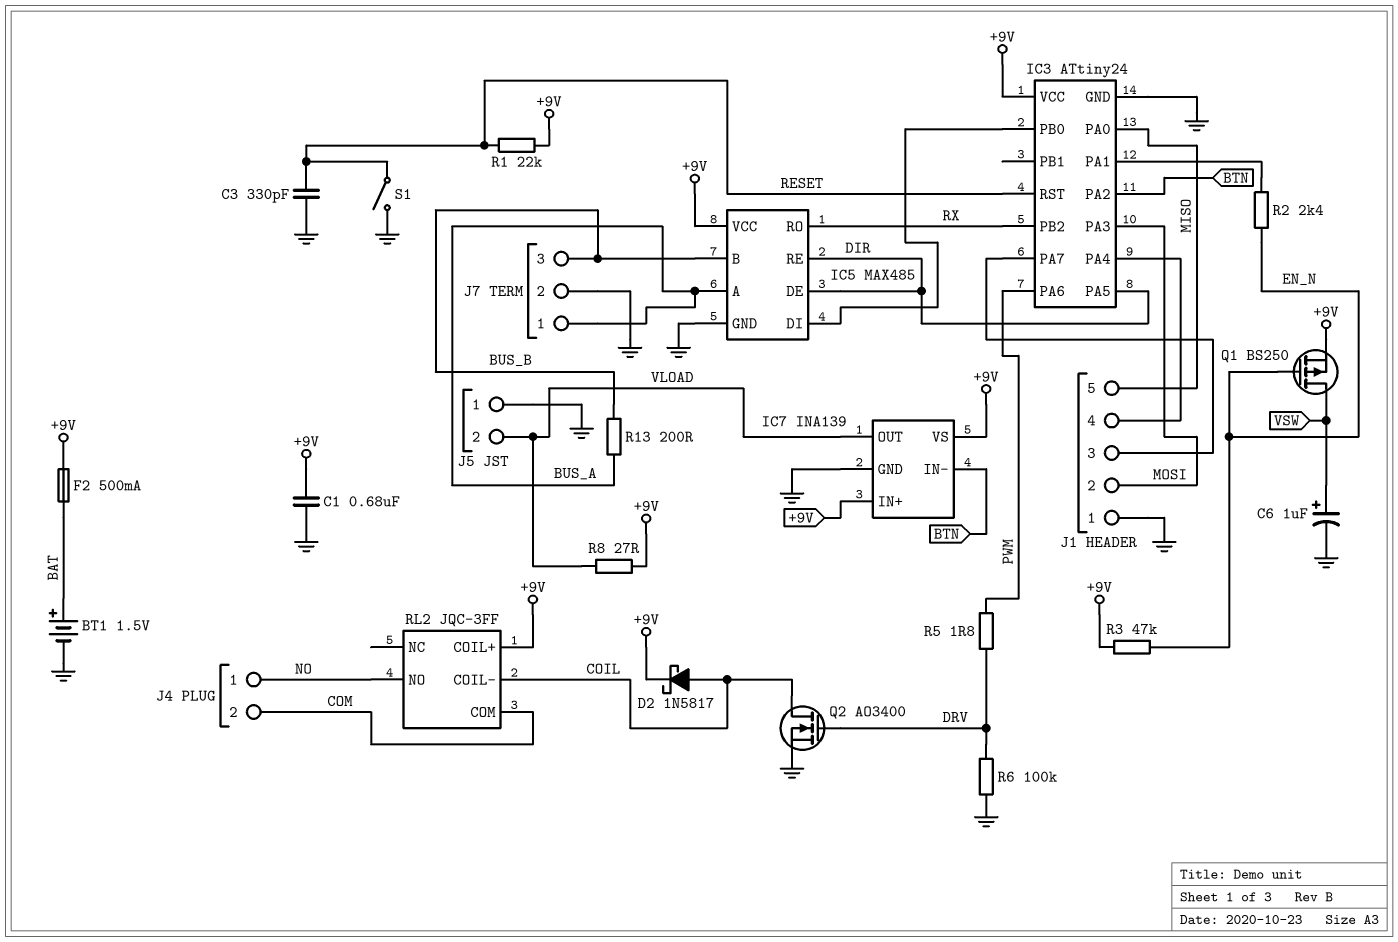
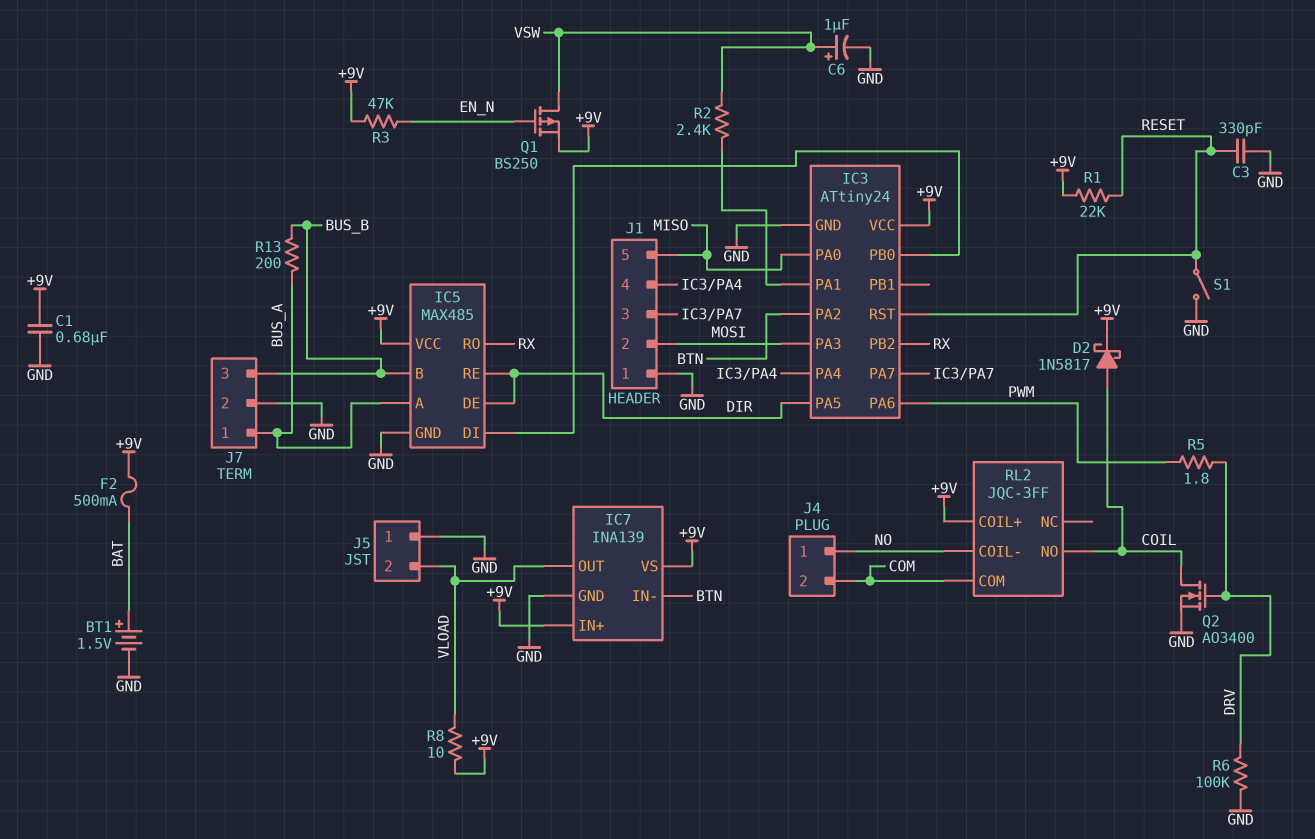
R2: 2.4k (EN_N, IC3/PA1) -> 2.4k (IC3/PA1, VSW)
R8: 27 (+9V, VLOAD) -> 10 (+9V, VLOAD)
RL2 pin COIL-: COIL -> NO
RL2 pin NO: NO -> COIL

